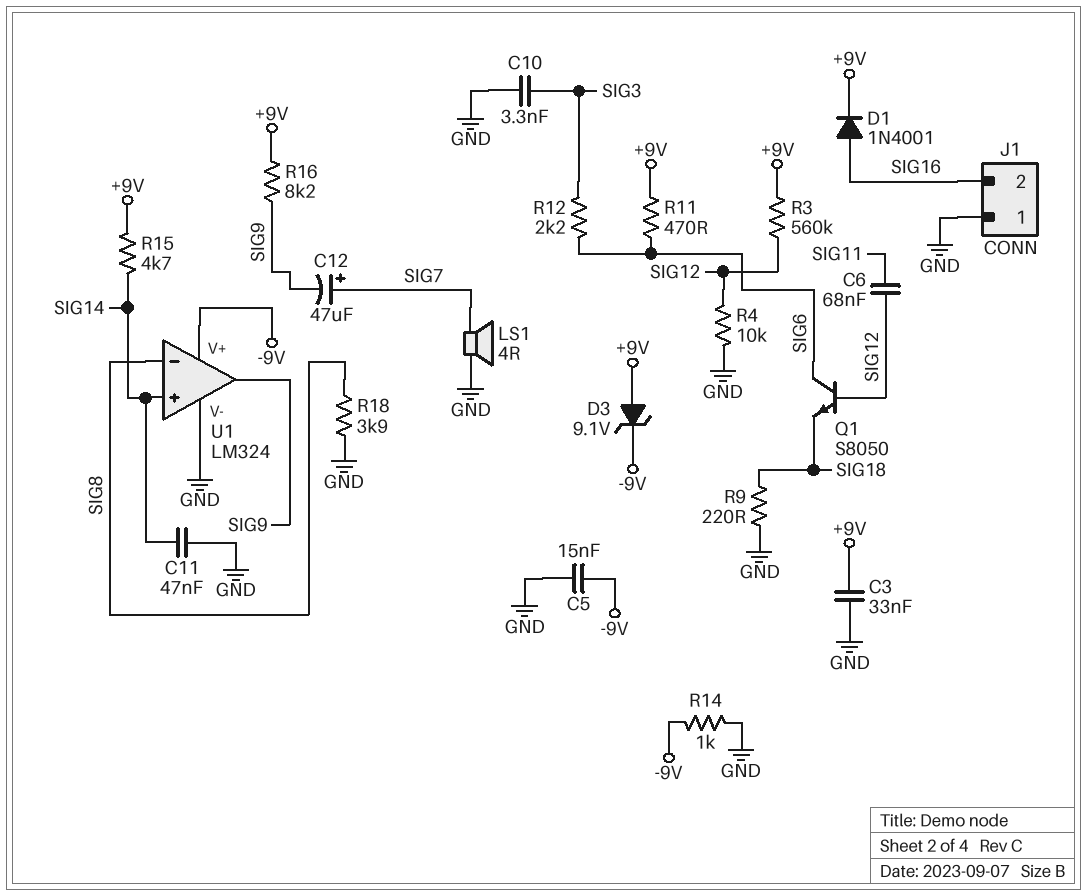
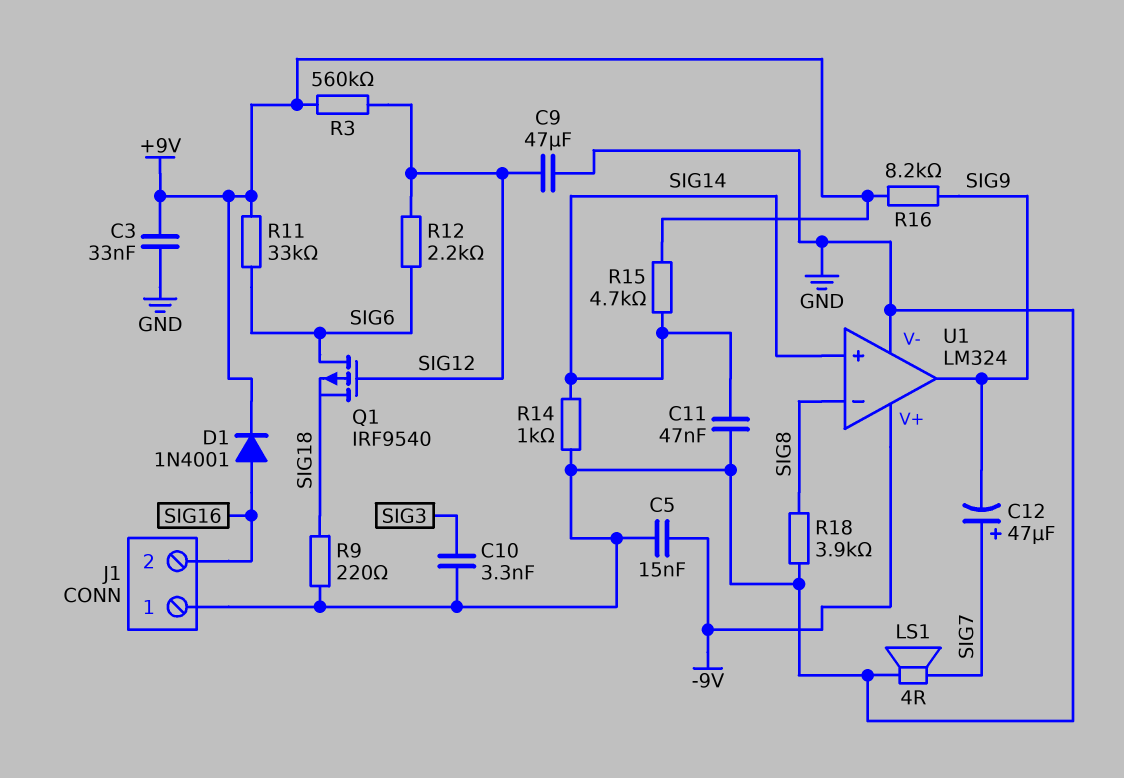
C6: 68nF (SIG11, SIG12) -> none
C9: none -> 47uF (GND, SIG12)
D3: zener 9.1V (A +9V, K -9V) -> none
Q1: NPN S8050 (B SIG12, C SIG6, E SIG18) -> PMOS IRF9540 (G SIG12, D SIG6, S SIG18)
R4: 10k (GND, SIG12) -> none
R11: 470 (+9V, SIG6) -> 33k (+9V, SIG6)
R12: 2.2k (SIG3, SIG6) -> 2.2k (SIG6, SIG12)
R14: 1k (-9V, GND) -> 1k (GND, SIG14)

